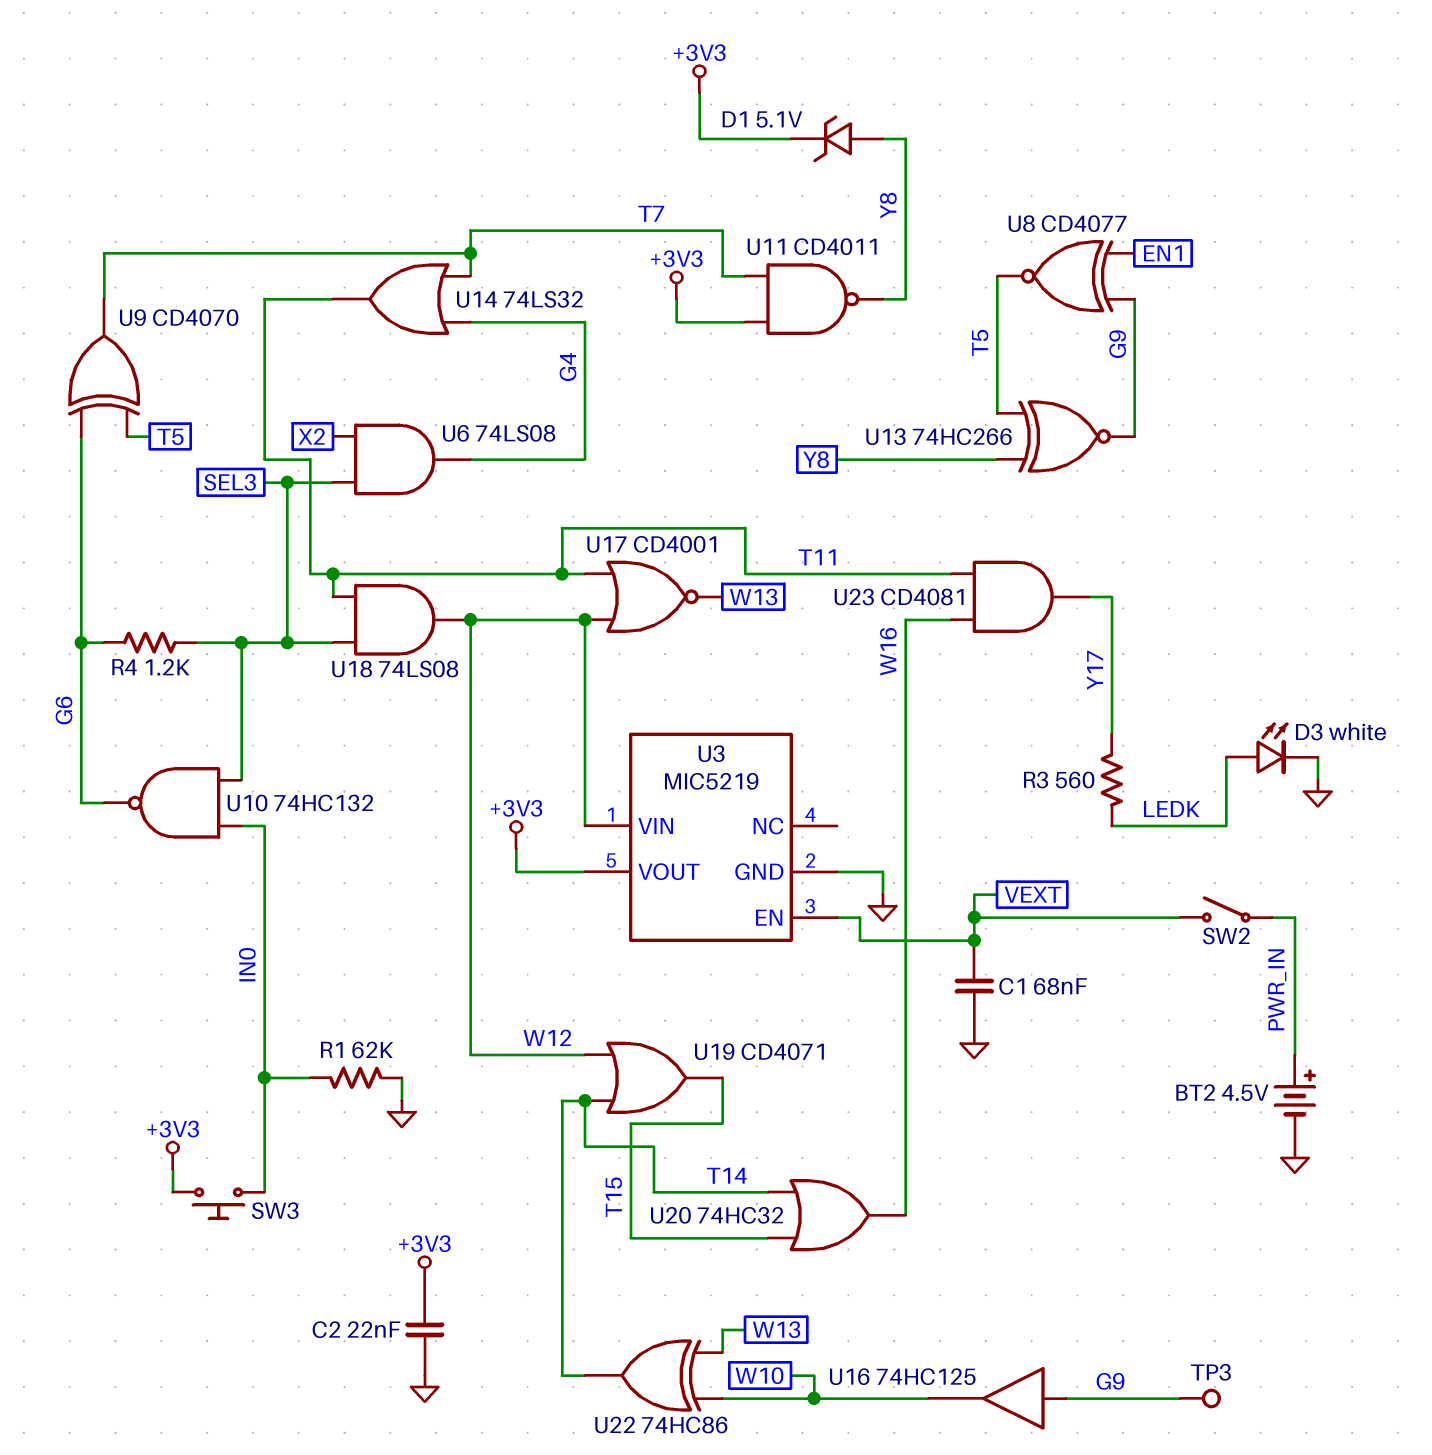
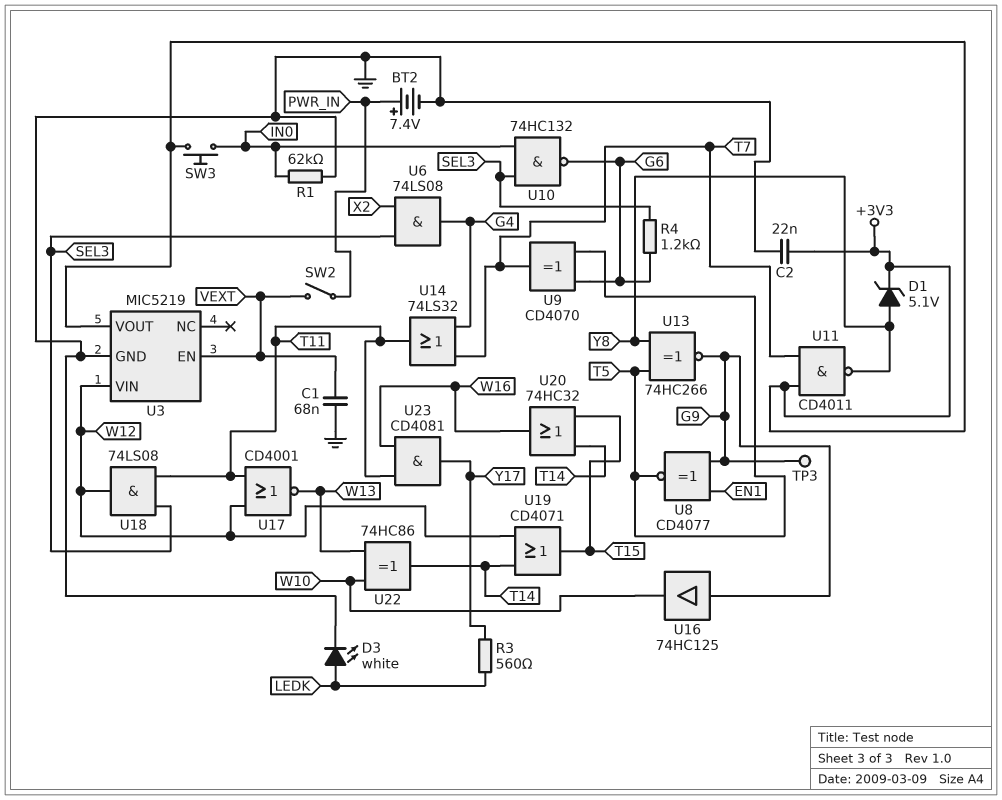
BT2: 4.5V (plus PWR_IN, minus GND) -> 7.4V (plus PWR_IN, minus GND)

